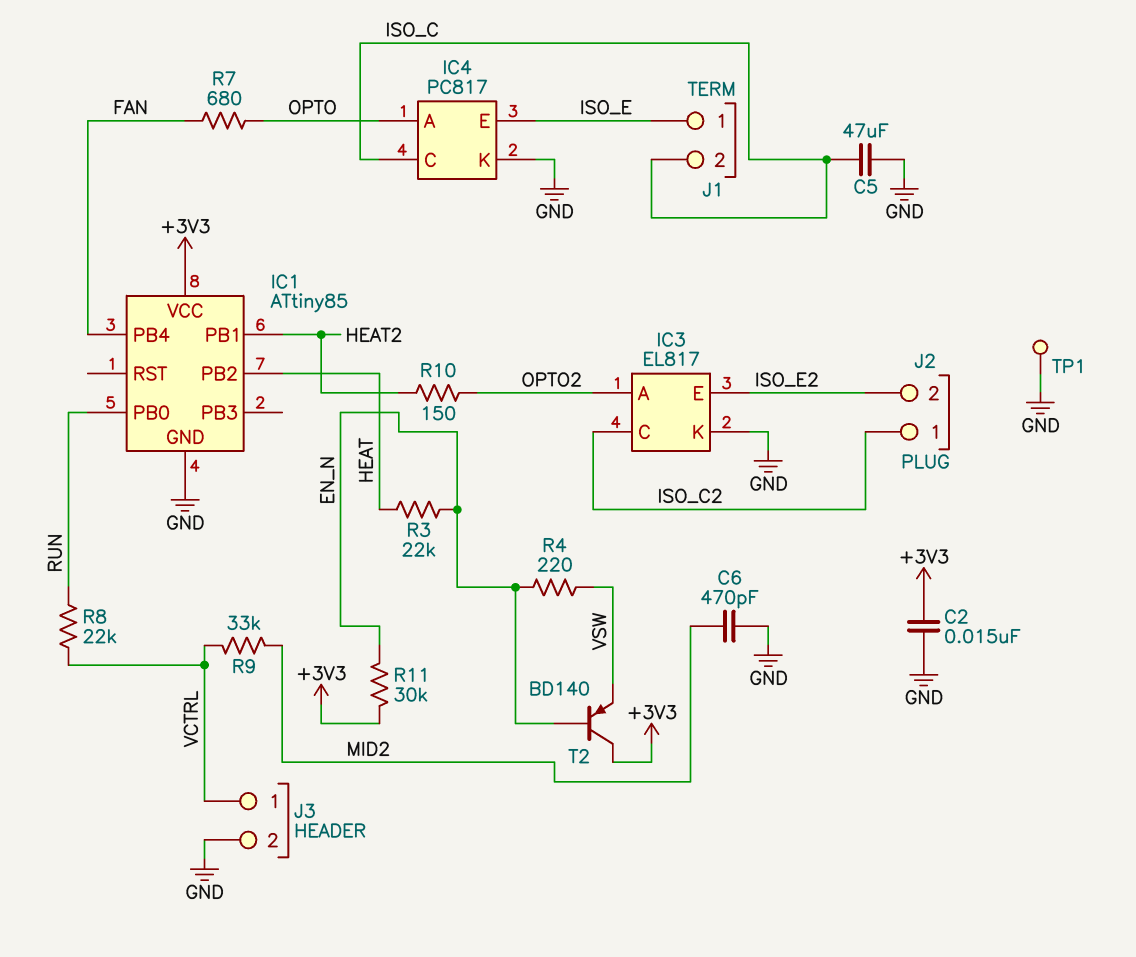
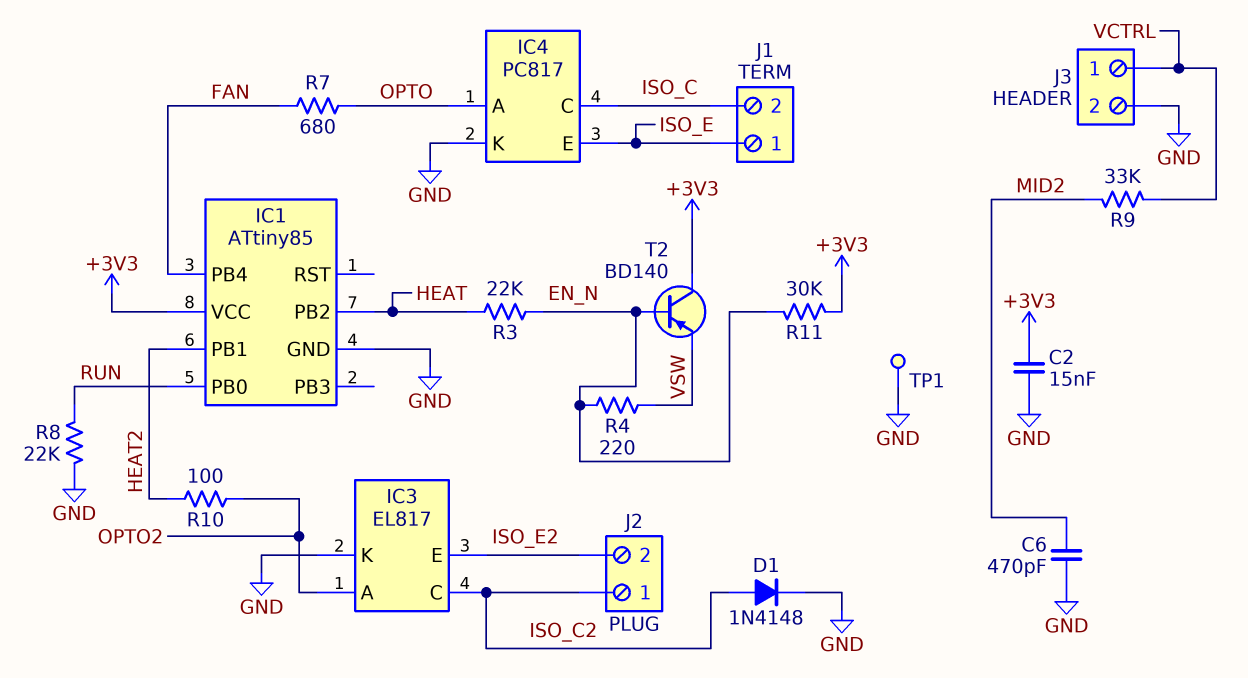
C5: 47uF (GND, ISO_C) -> none
D1: none -> diode 1N4148 (A ISO_C2, K GND)
R8: 22k (RUN, VCTRL) -> 22k (GND, RUN)
R10: 150 (HEAT2, OPTO2) -> 100 (HEAT2, OPTO2)

